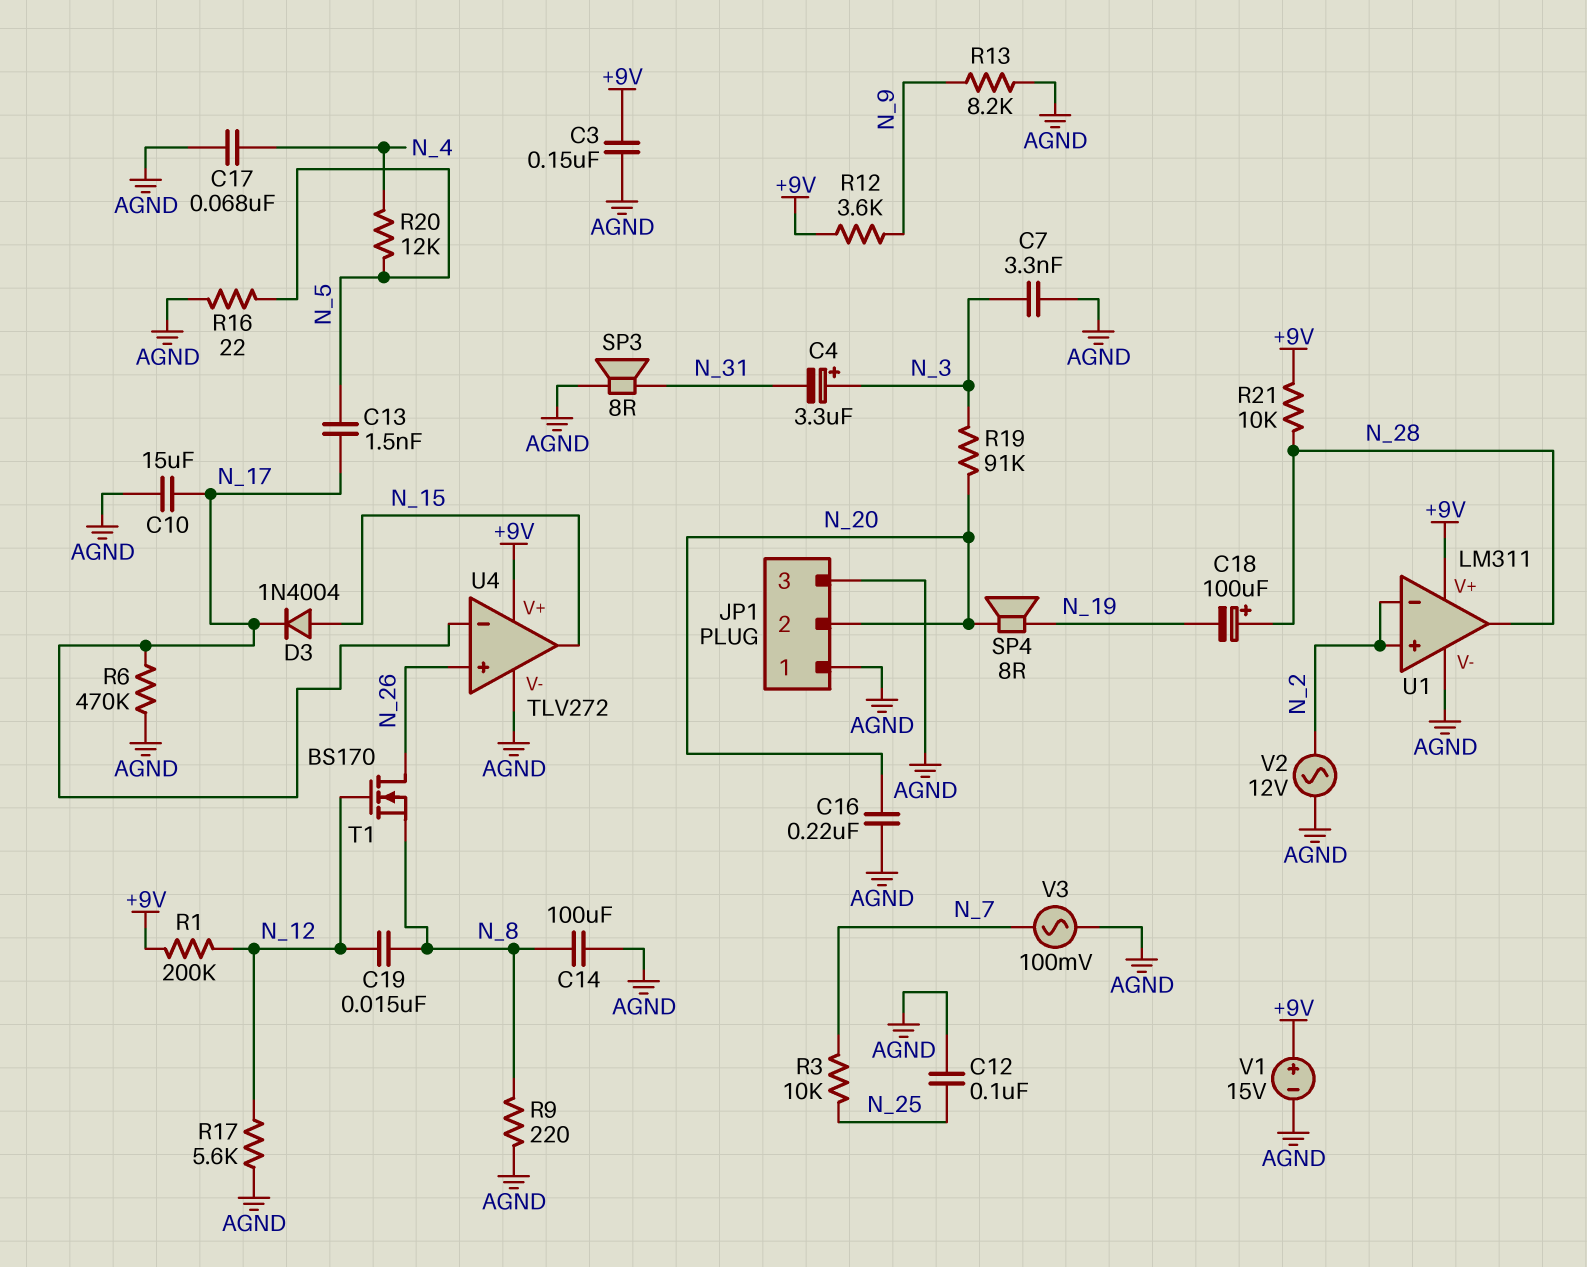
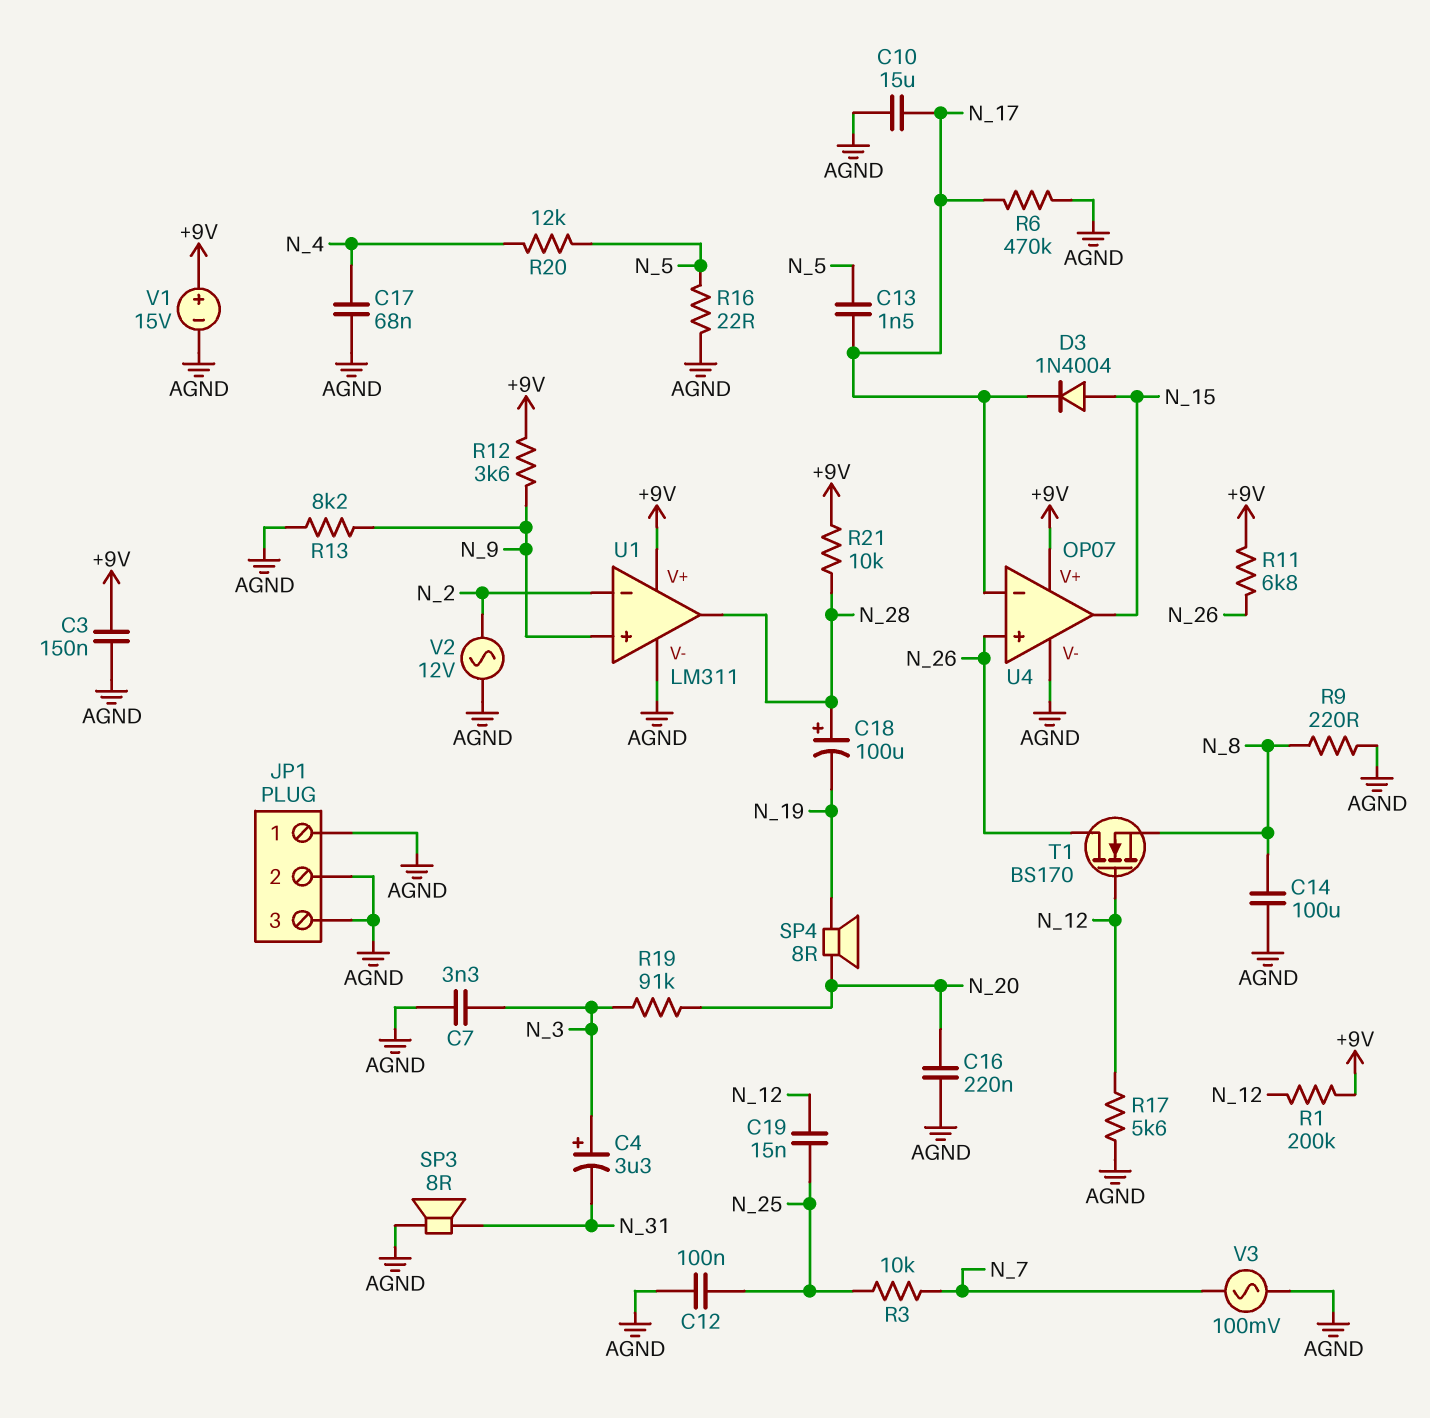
C19: 15nF (N_8, N_12) -> 15nF (N_12, N_25)
JP1 pin 2: N_20 -> AGND
R11: none -> 6.8k (+9V, N_26)
U1 pin in+: N_2 -> N_9
U4: TLV272 -> OP07

